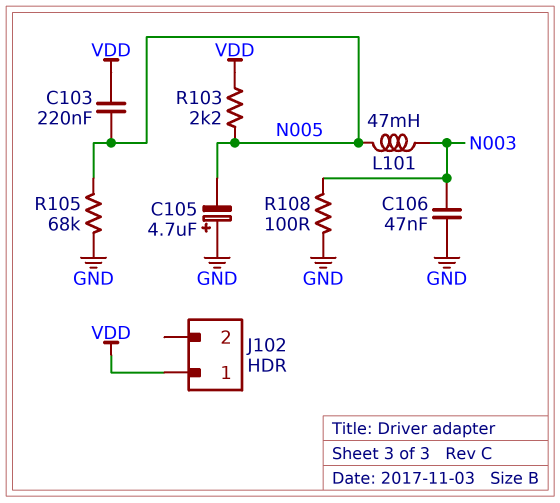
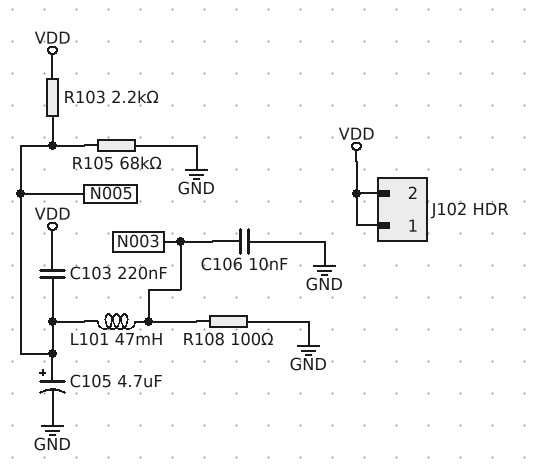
C105: 4.7uF (plus GND, minus N005) -> 4.7uF (plus N005, minus GND)
C106: 47nF (GND, N003) -> 10nF (GND, N003)
J102 pin 2: none -> VDD

